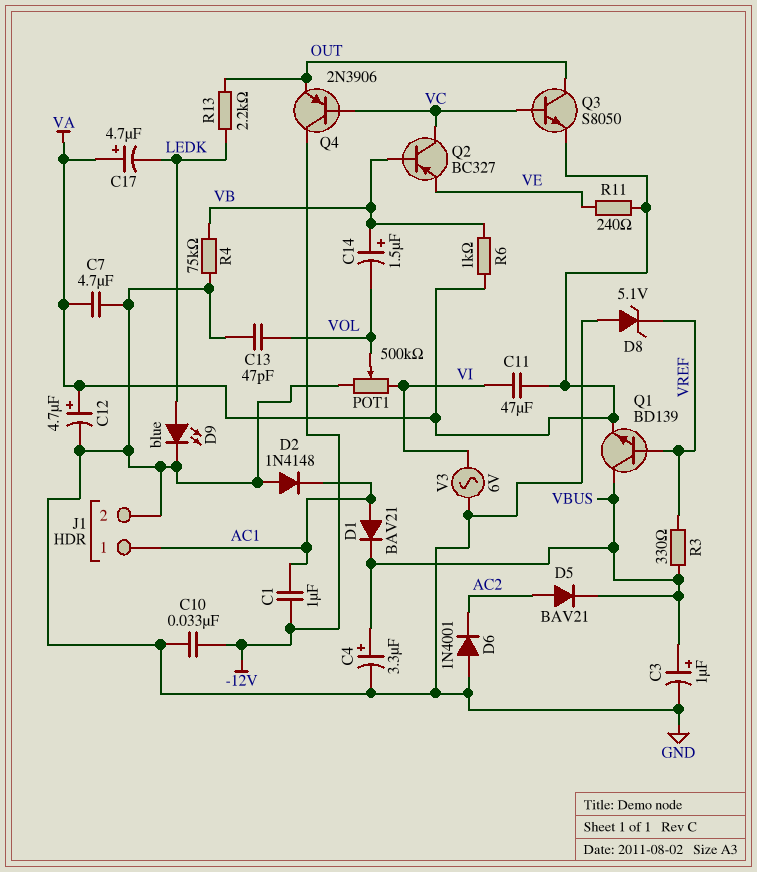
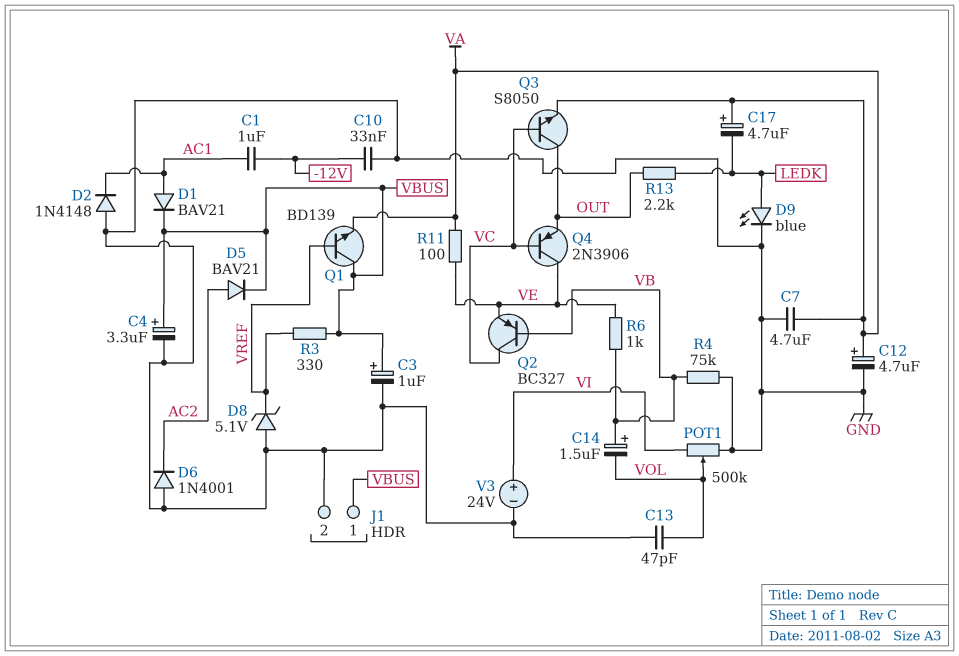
C11: 47uF (VA, VI) -> none
J1 pin 1: AC1 -> VBUS
Q4: PNP 2N3906 (B VC, C -12V, E OUT) -> PNP 2N3906 (B VC, C VE, E OUT)
R6: 1k (VA, VB) -> 1k (VB, VE)
R11: 240 (VA, VE) -> 100 (VA, VE)
V3: AC 6V (GND, VI) -> 24V (plus VI, minus GND)

